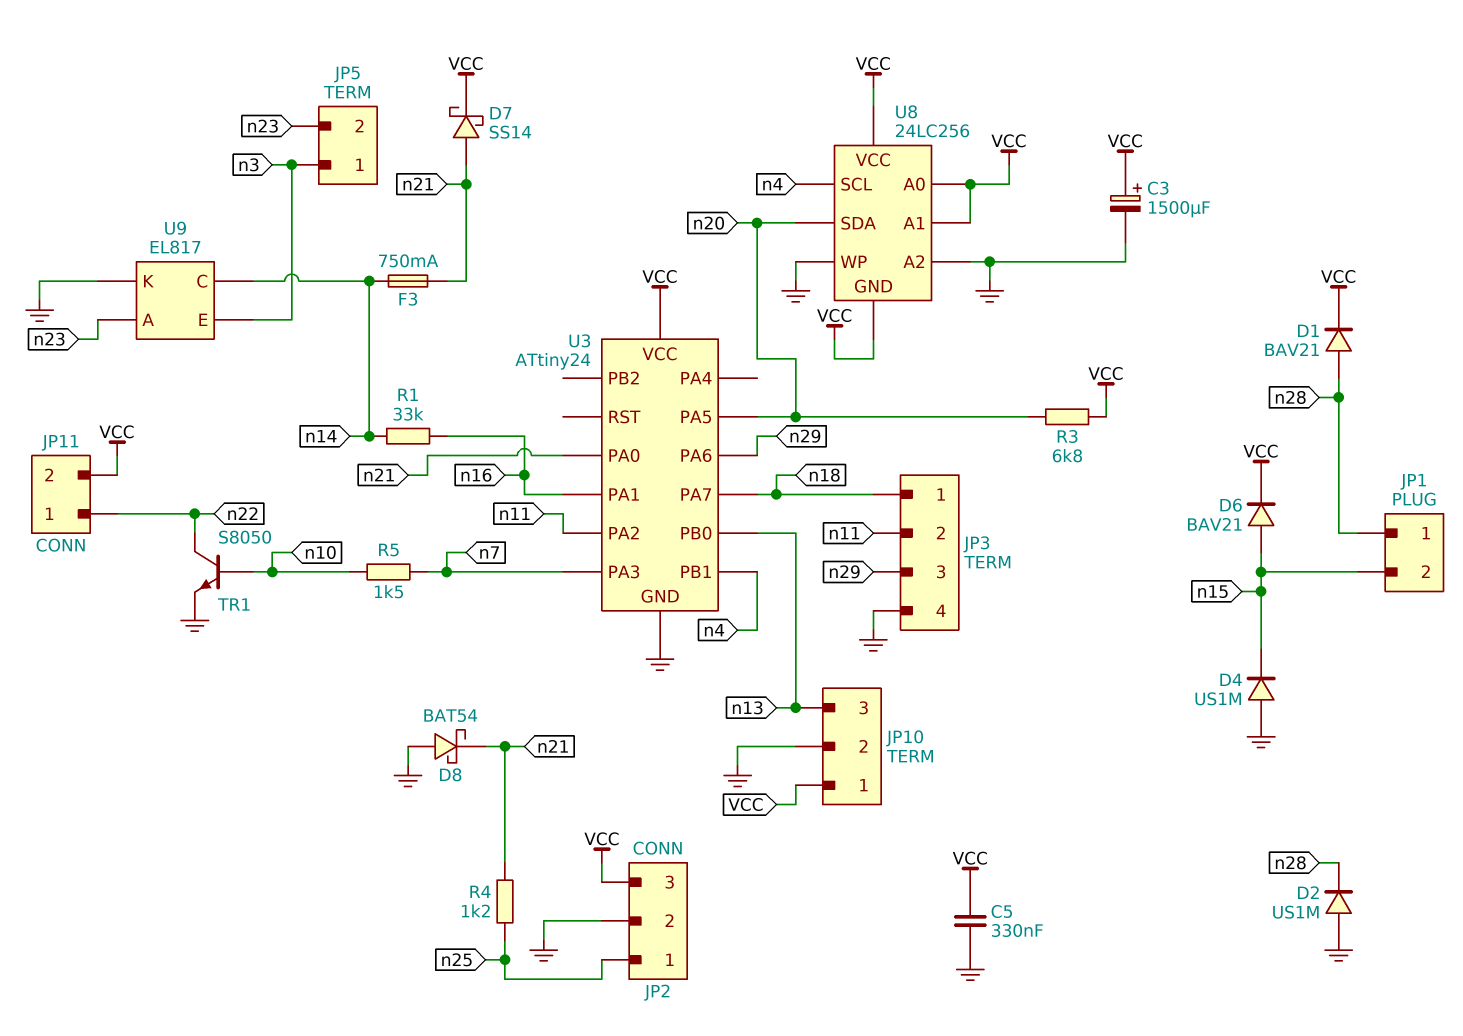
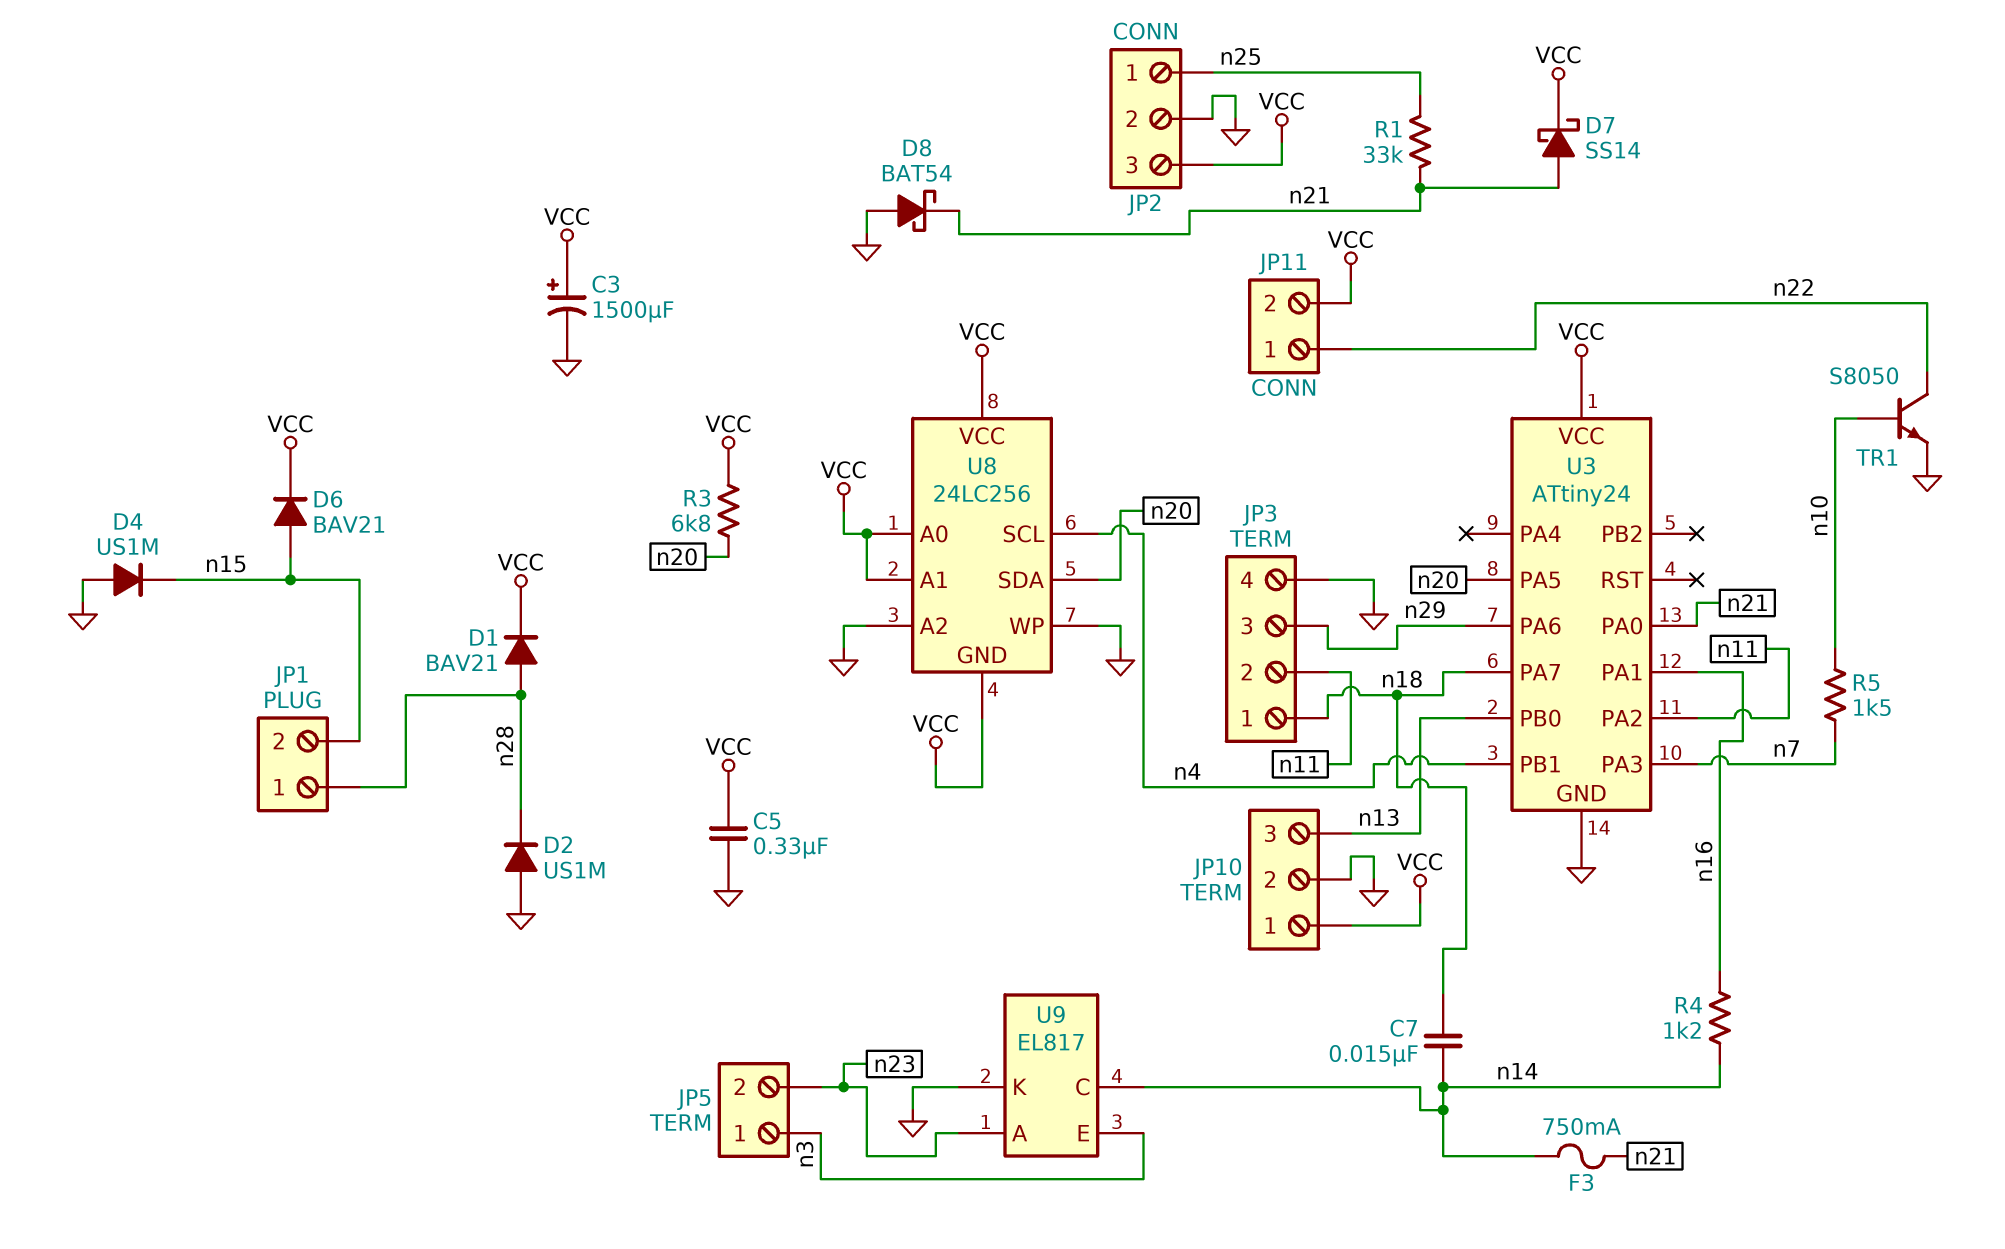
C7: none -> 15nF (n14, n18)
R1: 33k (n14, n16) -> 33k (n21, n25)
R4: 1.2k (n21, n25) -> 1.2k (n14, n16)

